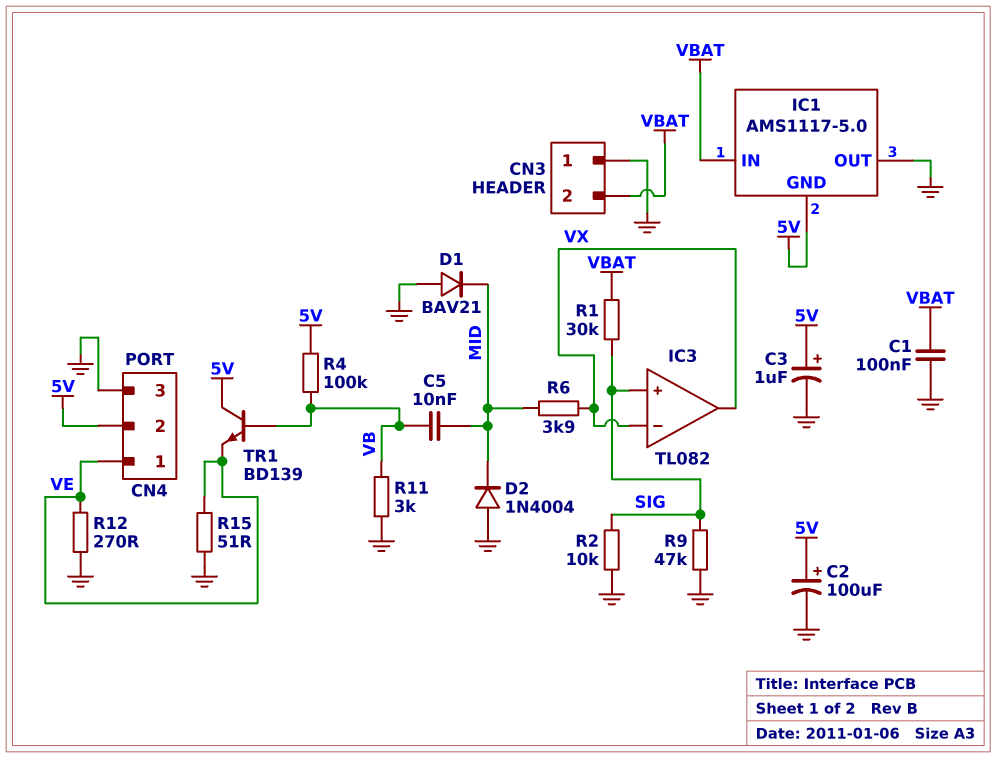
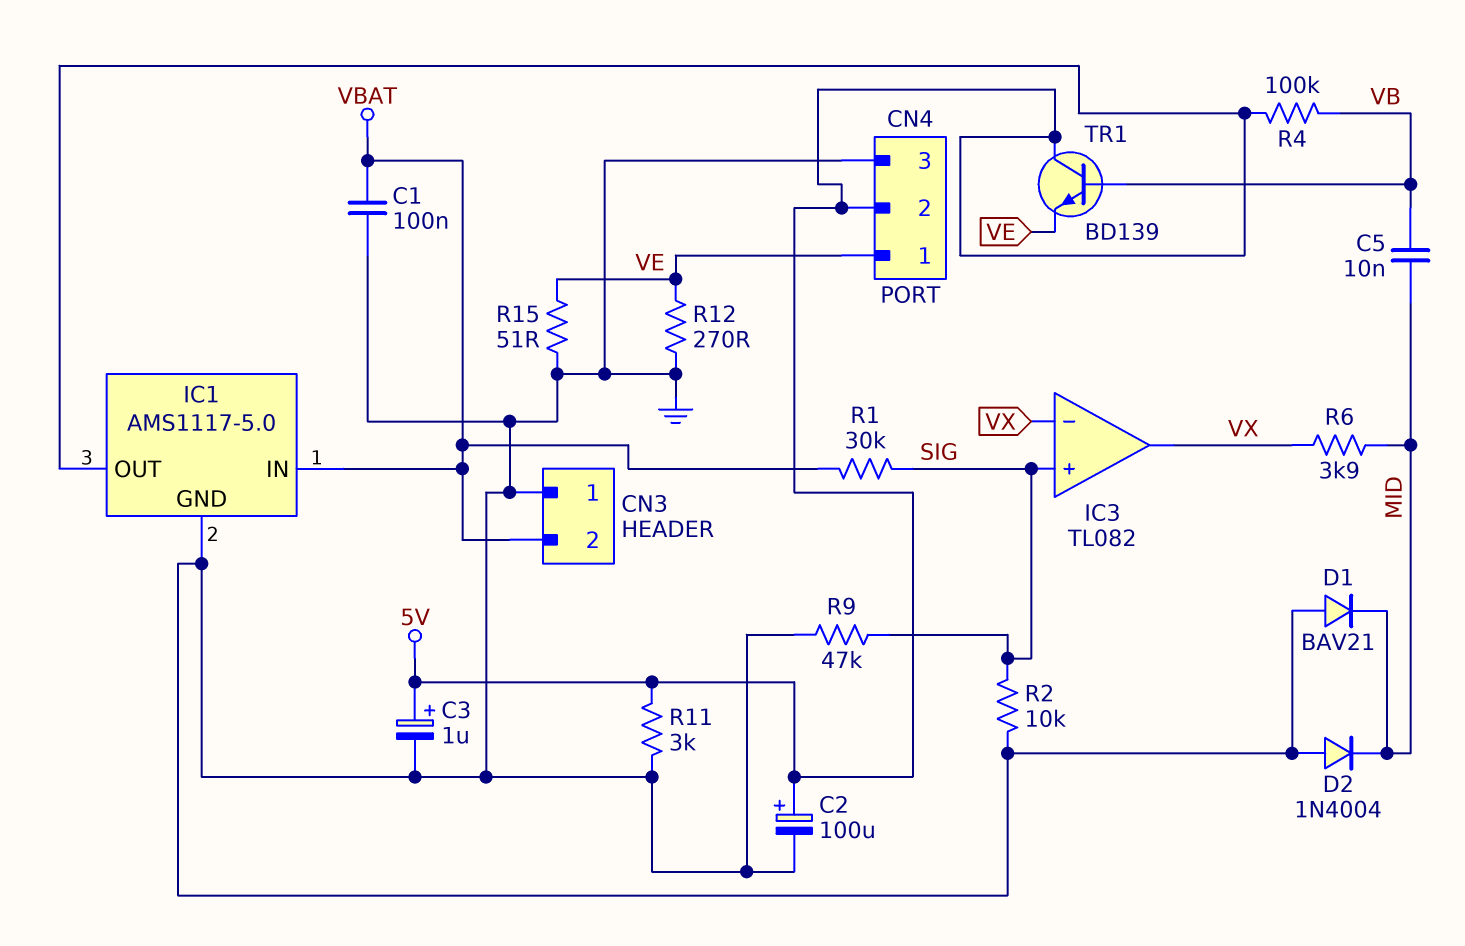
IC1 pin GND: 5V -> GND
IC1 pin OUT: GND -> 5V
R11: 3k (GND, VB) -> 3k (5V, GND)

